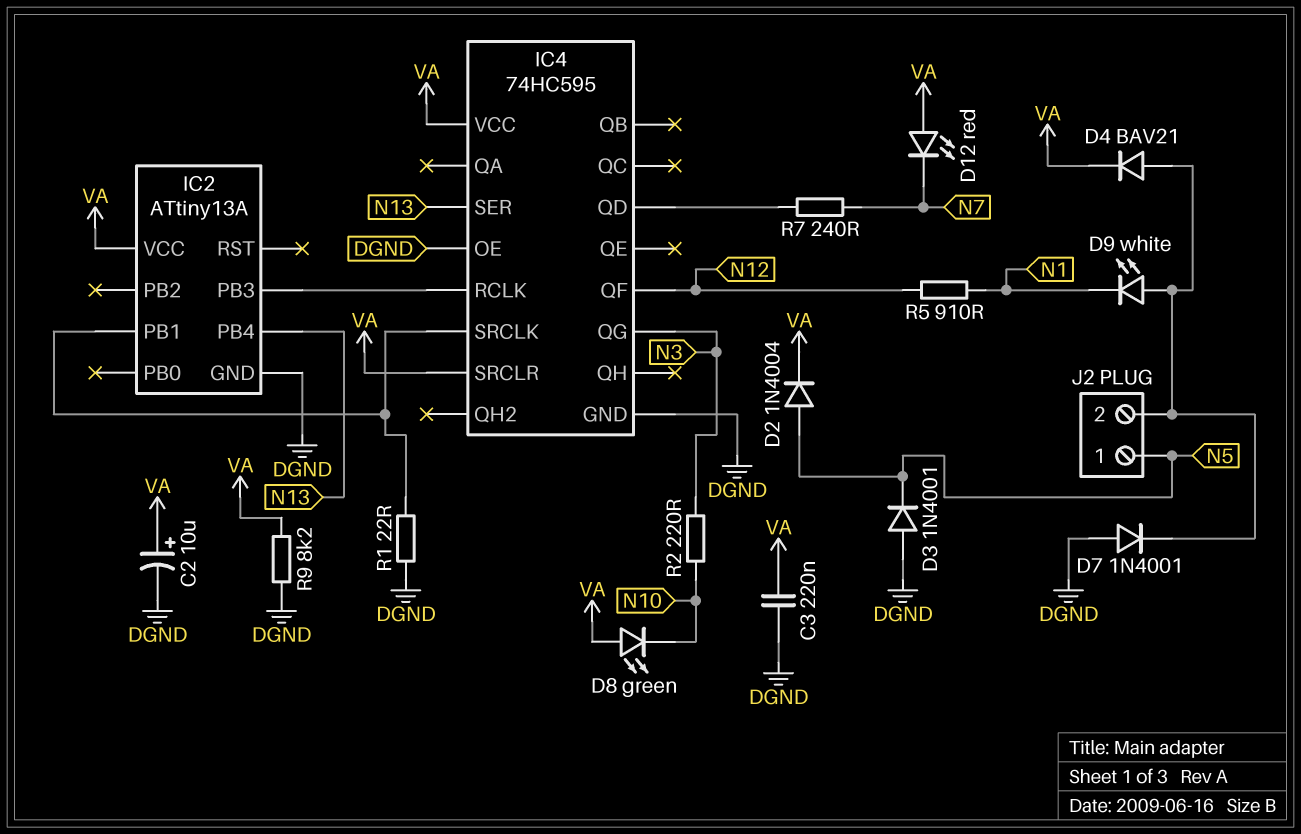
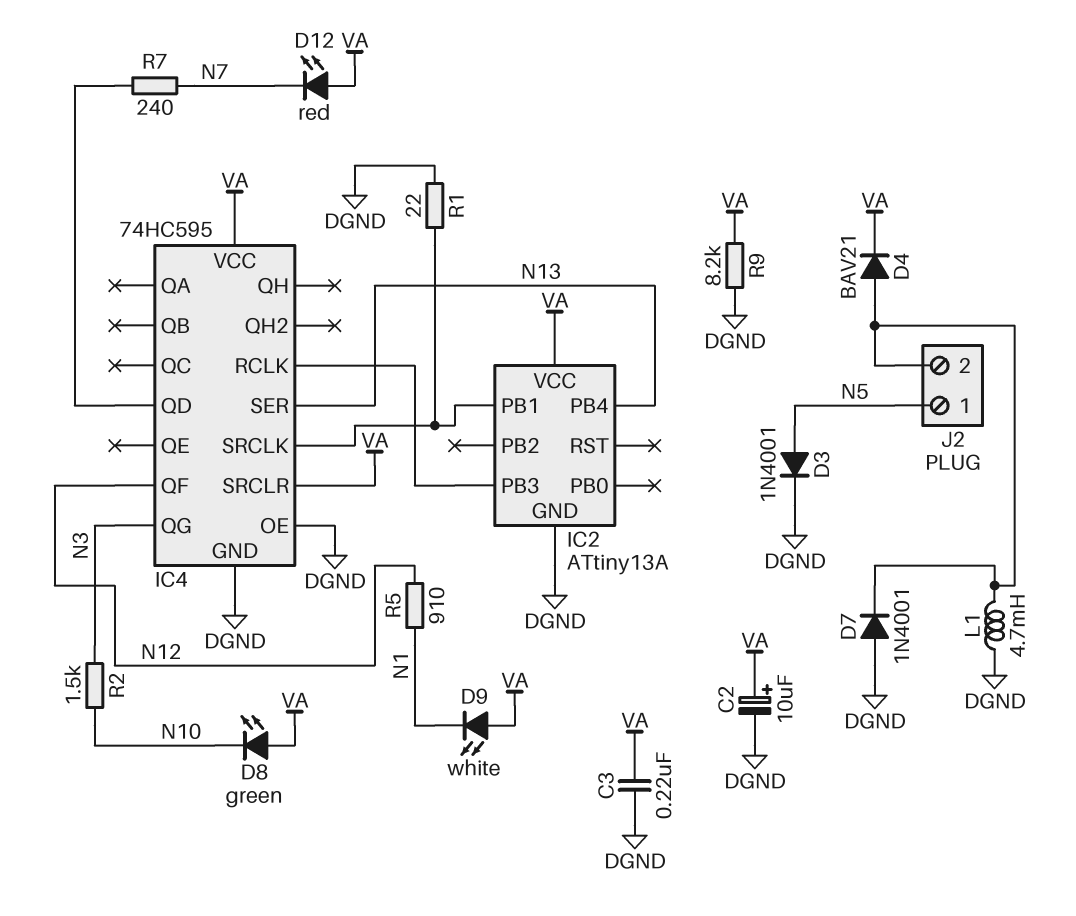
D2: diode 1N4004 (A N5, K VA) -> none
D3: diode 1N4001 (A DGND, K N5) -> diode 1N4001 (A N5, K DGND)
D9: LED white (A J2/2, K N1) -> LED white (A VA, K N1)
L1: none -> 4.7mH (DGND, J2/2)
R2: 220 (N3, N10) -> 1.5k (N3, N10)

